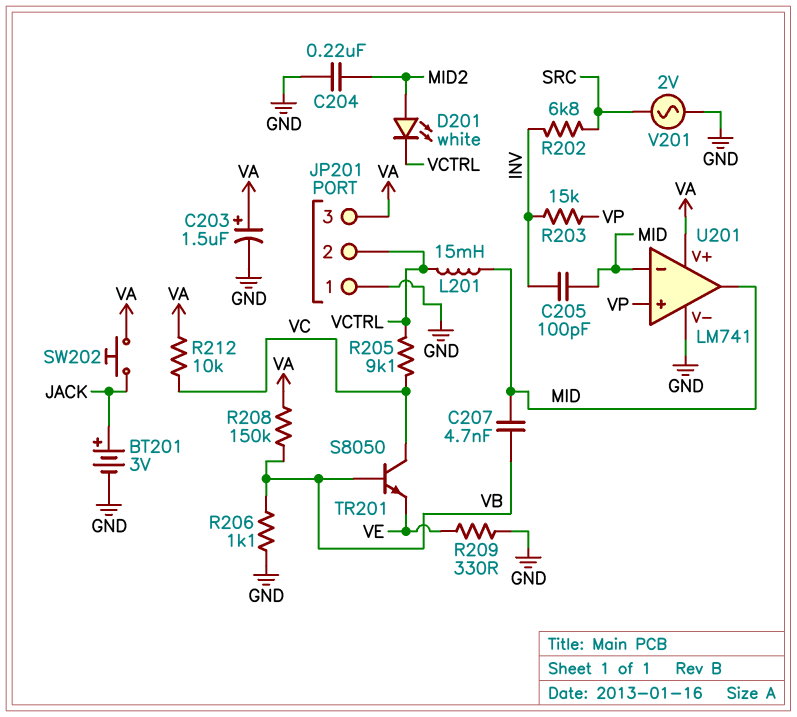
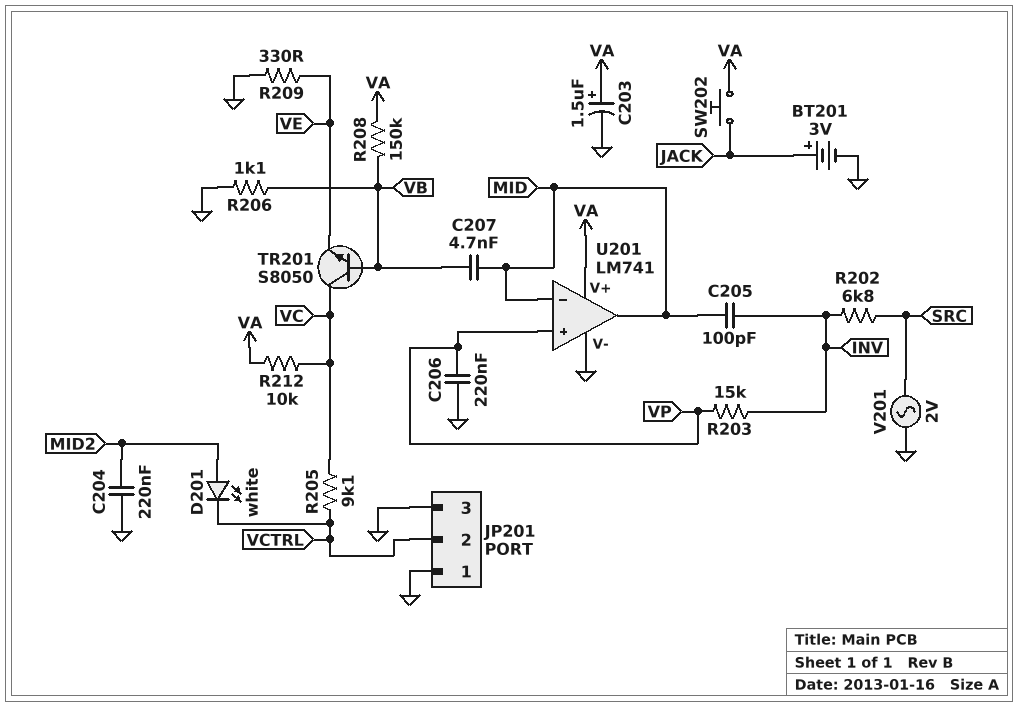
C206: none -> 220nF (GND, VP)
JP201 pin 3: VA -> GND
L201: 15mH (MID, VCTRL) -> none

